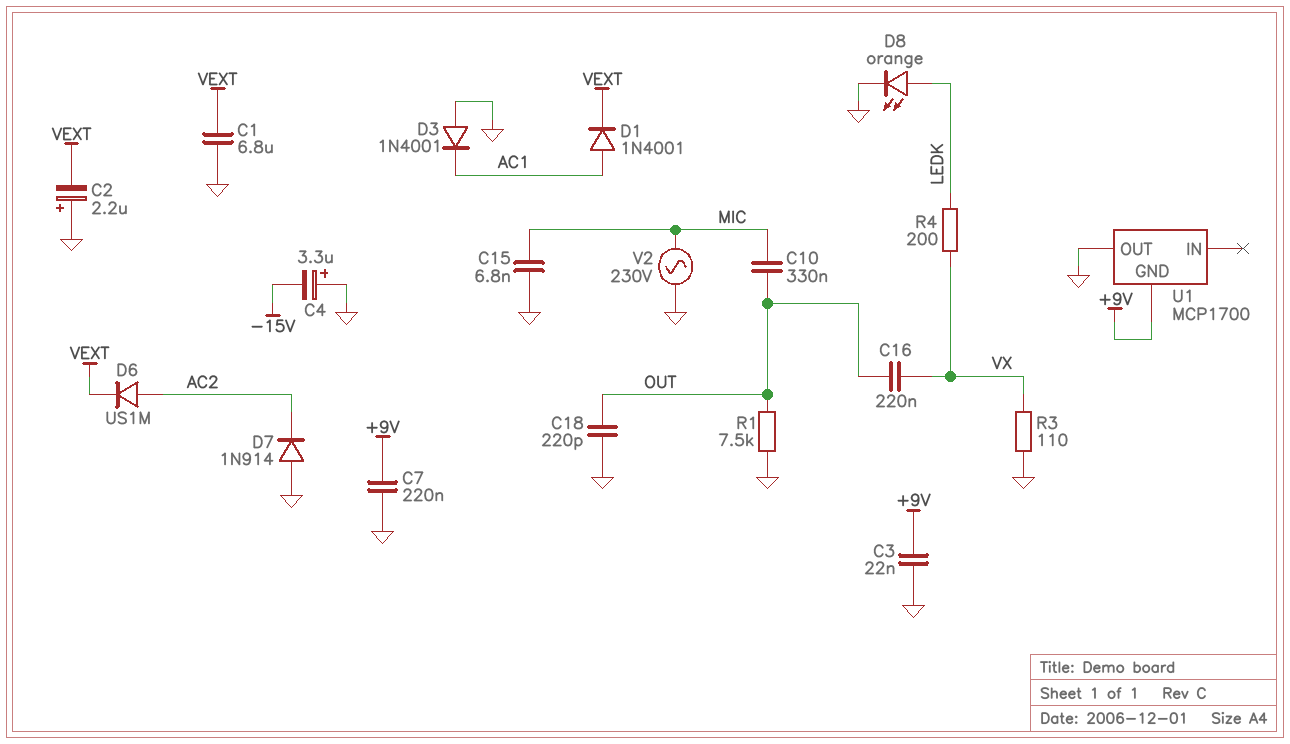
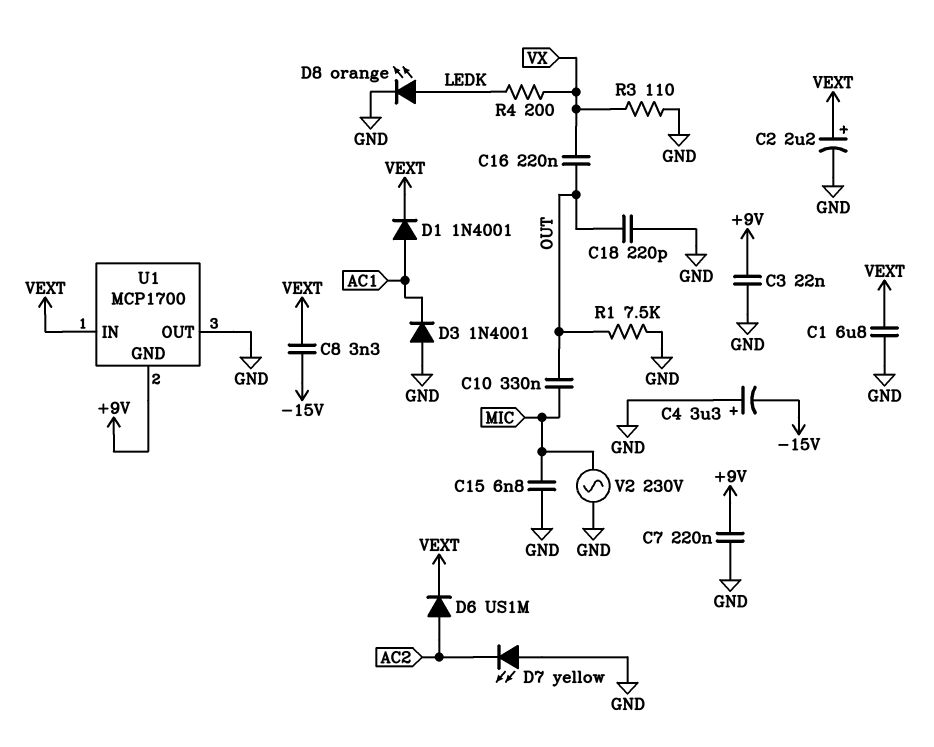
C2: 2.2uF (plus GND, minus VEXT) -> 2.2uF (plus VEXT, minus GND)
C8: none -> 3.3nF (-15V, VEXT)
D7: diode 1N914 (A GND, K AC2) -> LED yellow (A GND, K AC2)
U1 pin IN: none -> VEXT

